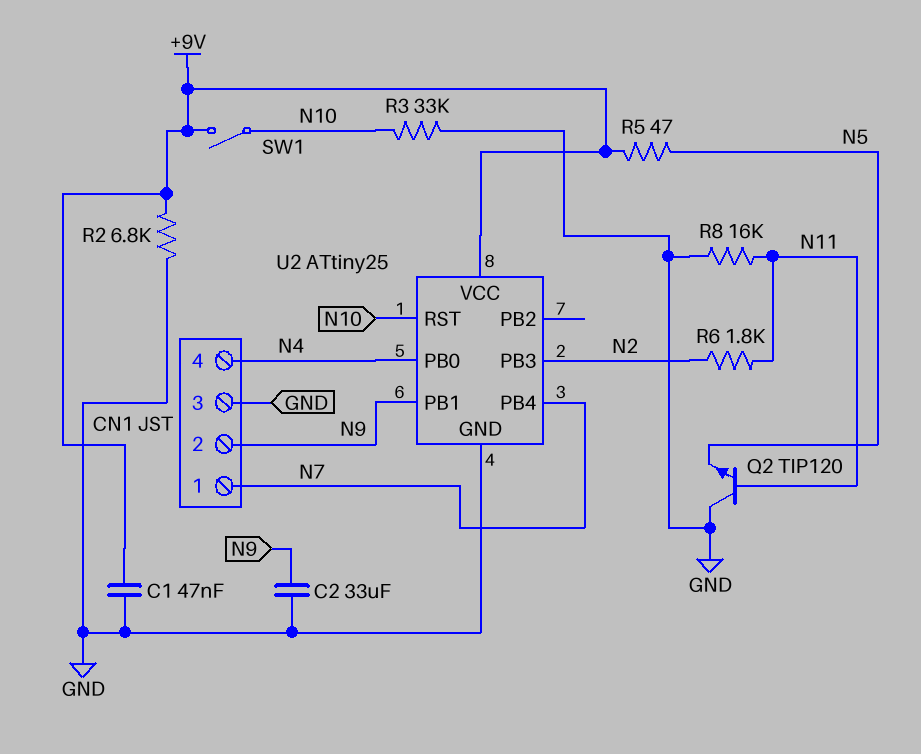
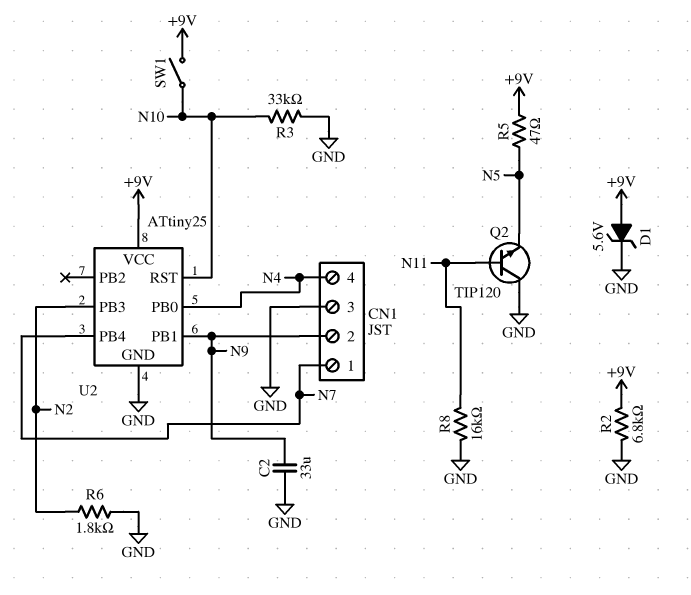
C1: 47nF (+9V, GND) -> none
D1: none -> zener 5.6V (A +9V, K GND)
R6: 1.8k (N2, N11) -> 1.8k (GND, N2)

